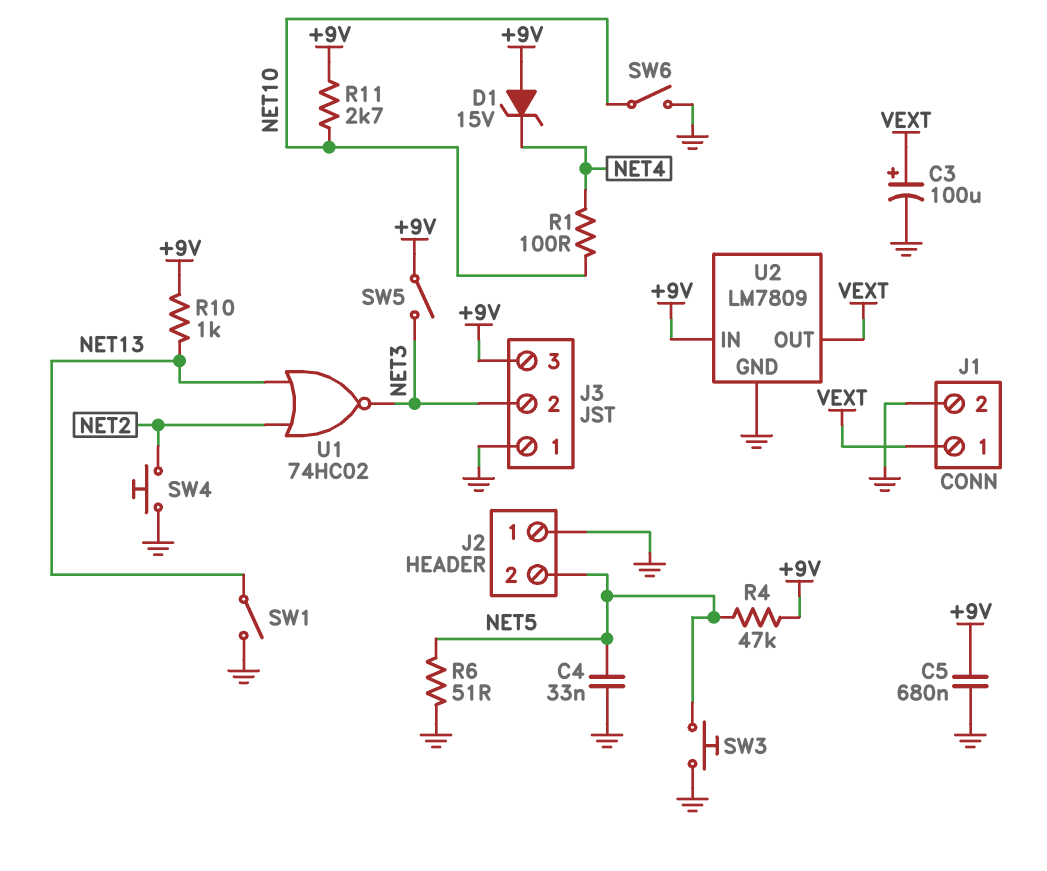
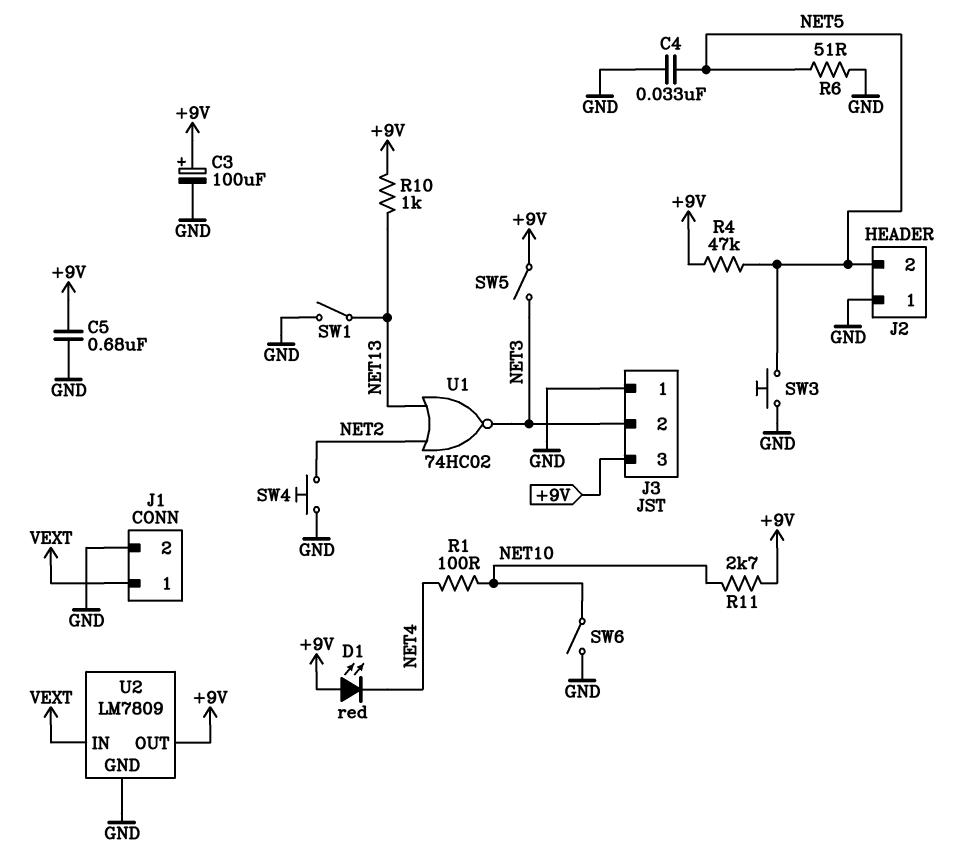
C3: 100uF (plus VEXT, minus GND) -> 100uF (plus +9V, minus GND)
D1: zener 15V (A +9V, K NET4) -> LED red (A +9V, K NET4)
U2 pin IN: +9V -> VEXT
U2 pin OUT: VEXT -> +9V

